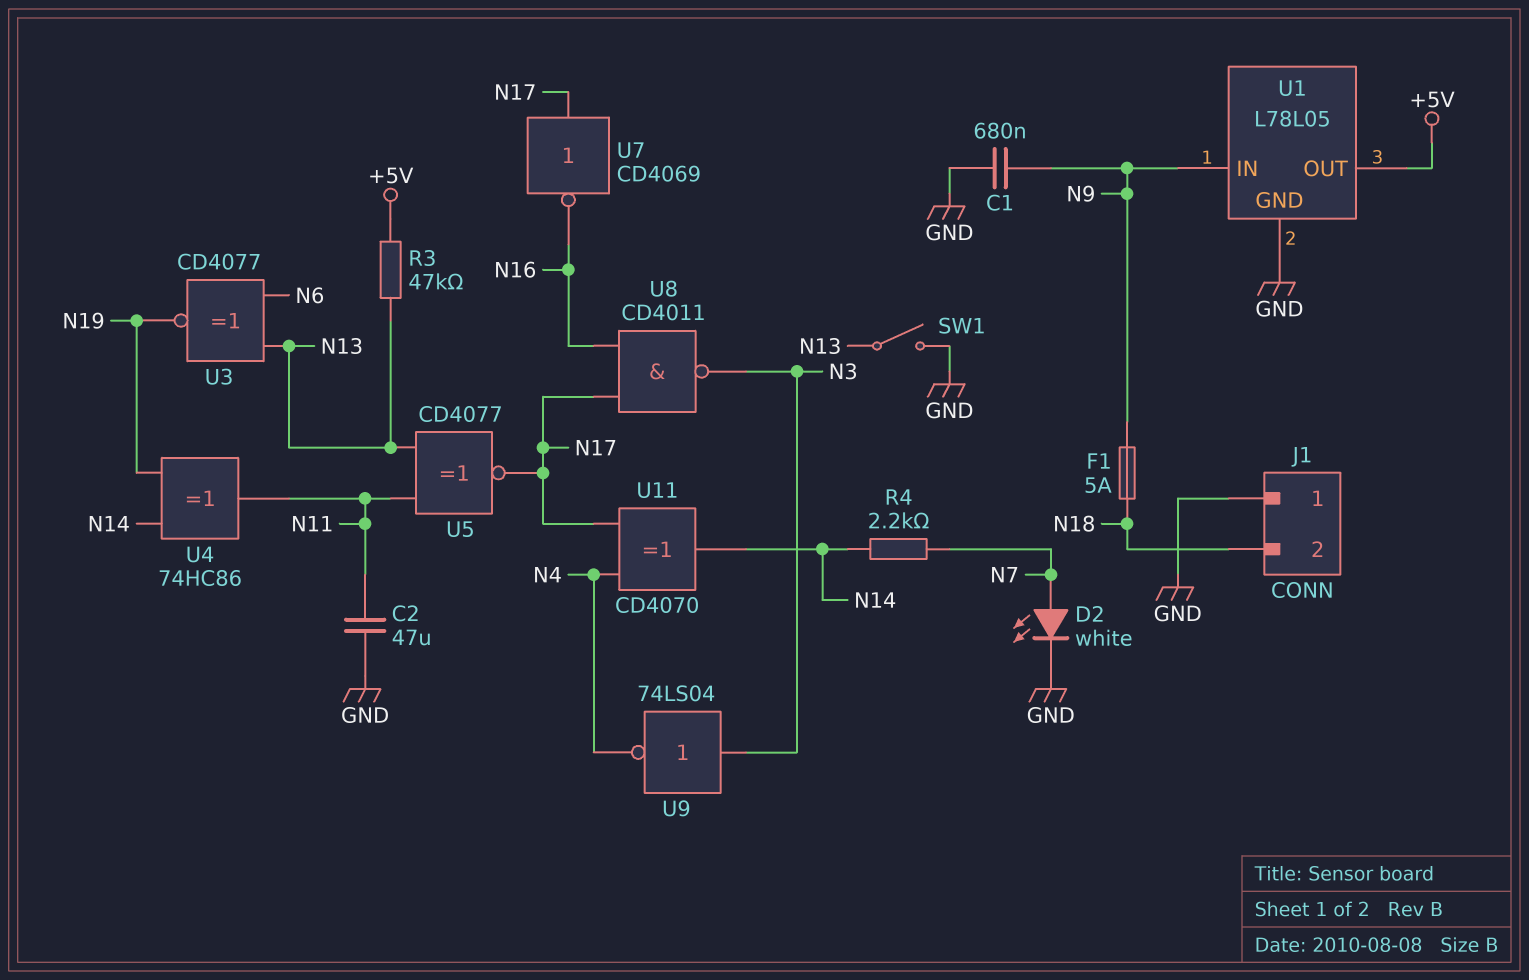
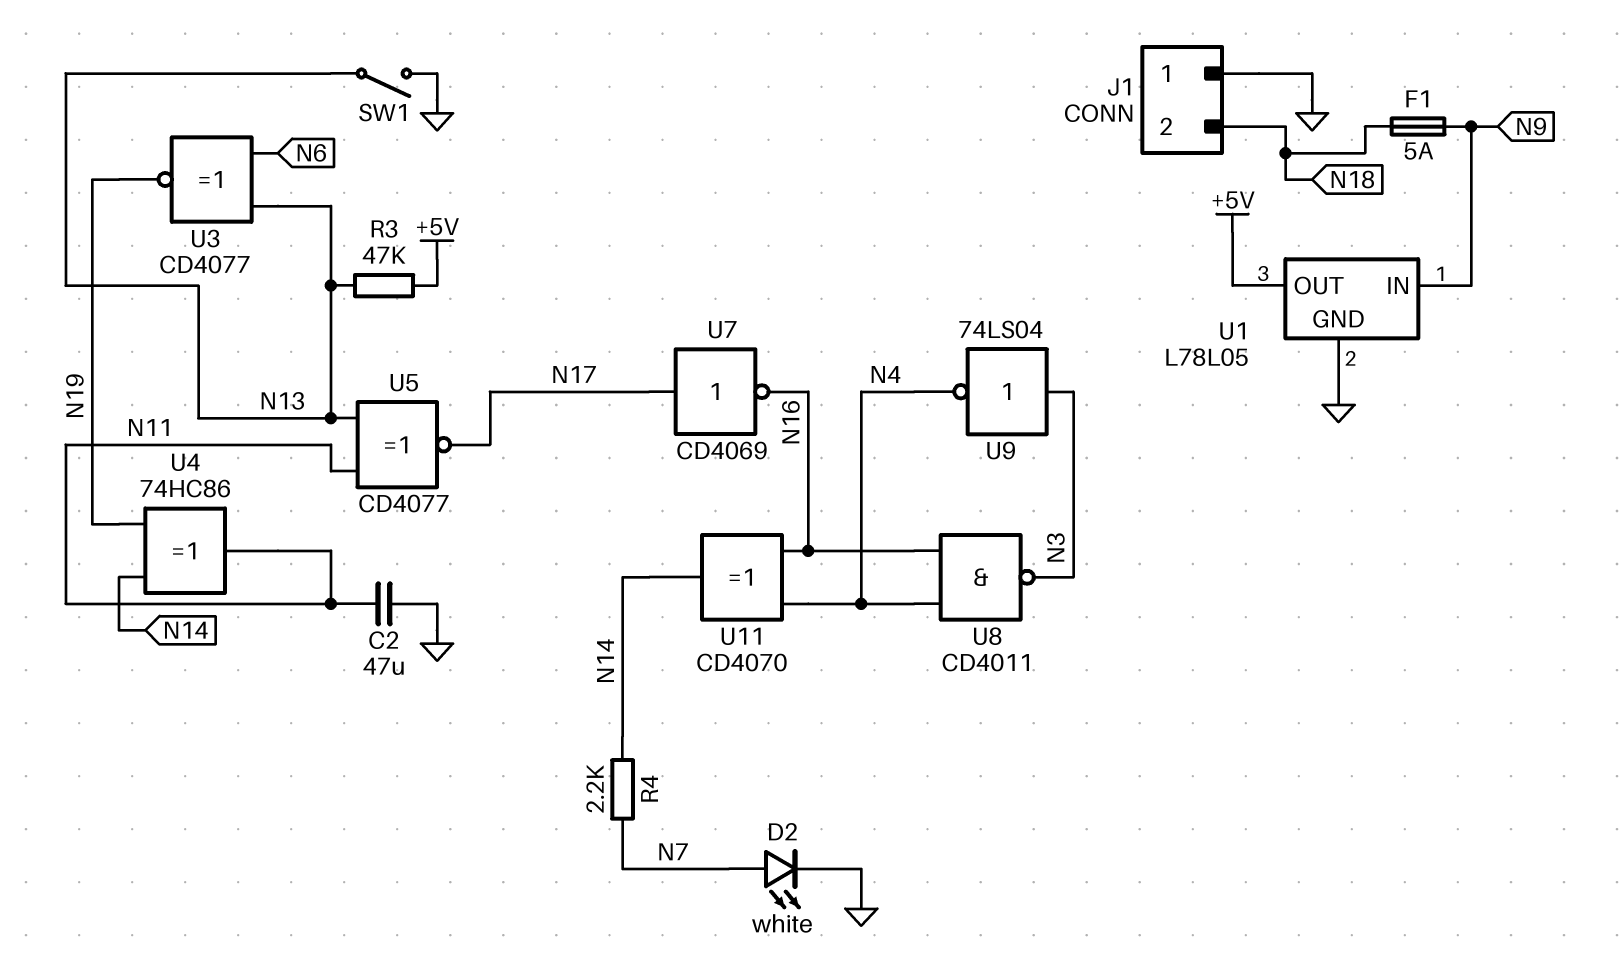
C1: 680nF (GND, N9) -> none
U8: NAND CD4011 (in N16, in N17, out N3) -> NAND CD4011 (in N4, in N16, out N3)
U11: XOR CD4070 (in N4, in N17, out N14) -> XOR CD4070 (in N4, in N16, out N14)

